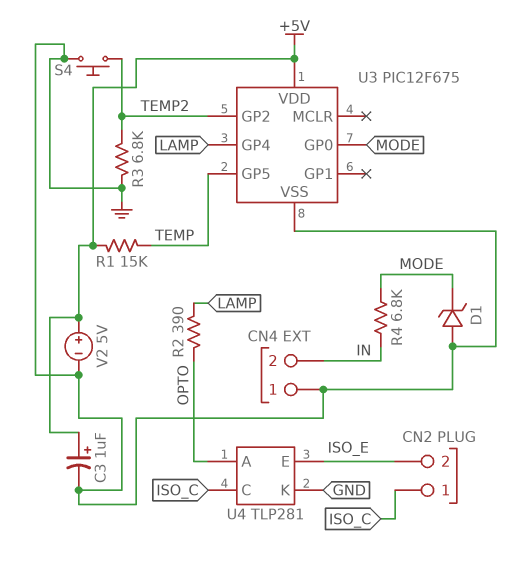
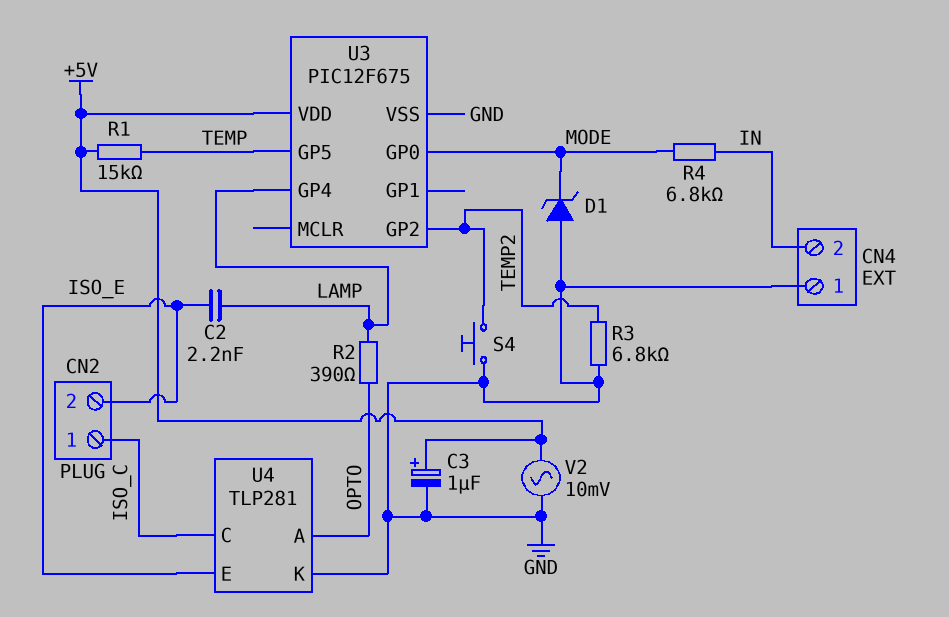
C2: none -> 2.2nF (ISO_E, LAMP)
V2: 5V (plus +5V, minus GND) -> AC 10mV (+5V, GND)

